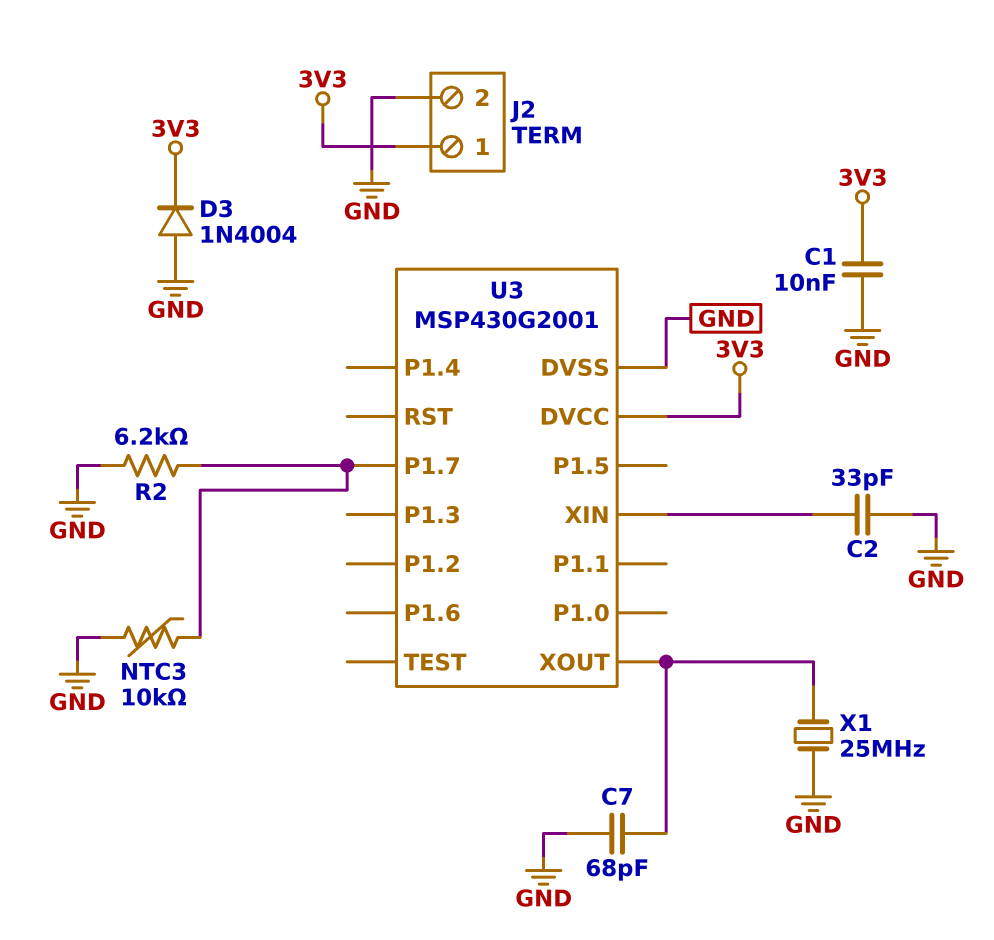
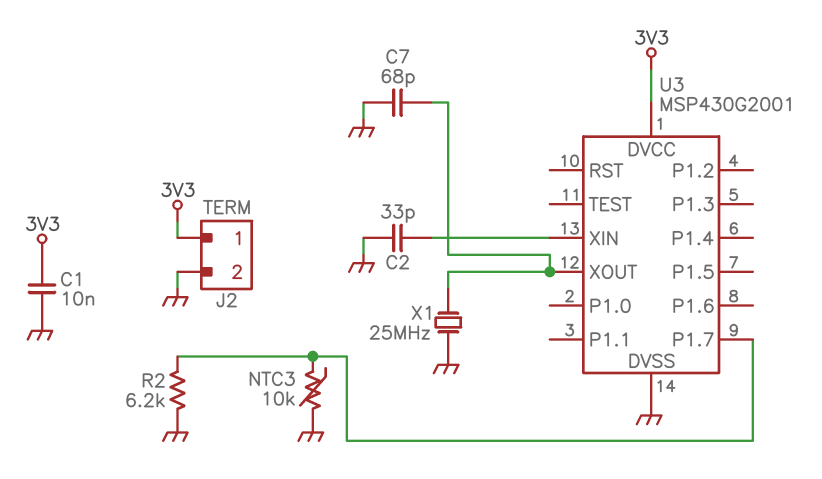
D3: diode 1N4004 (A GND, K 3V3) -> none

